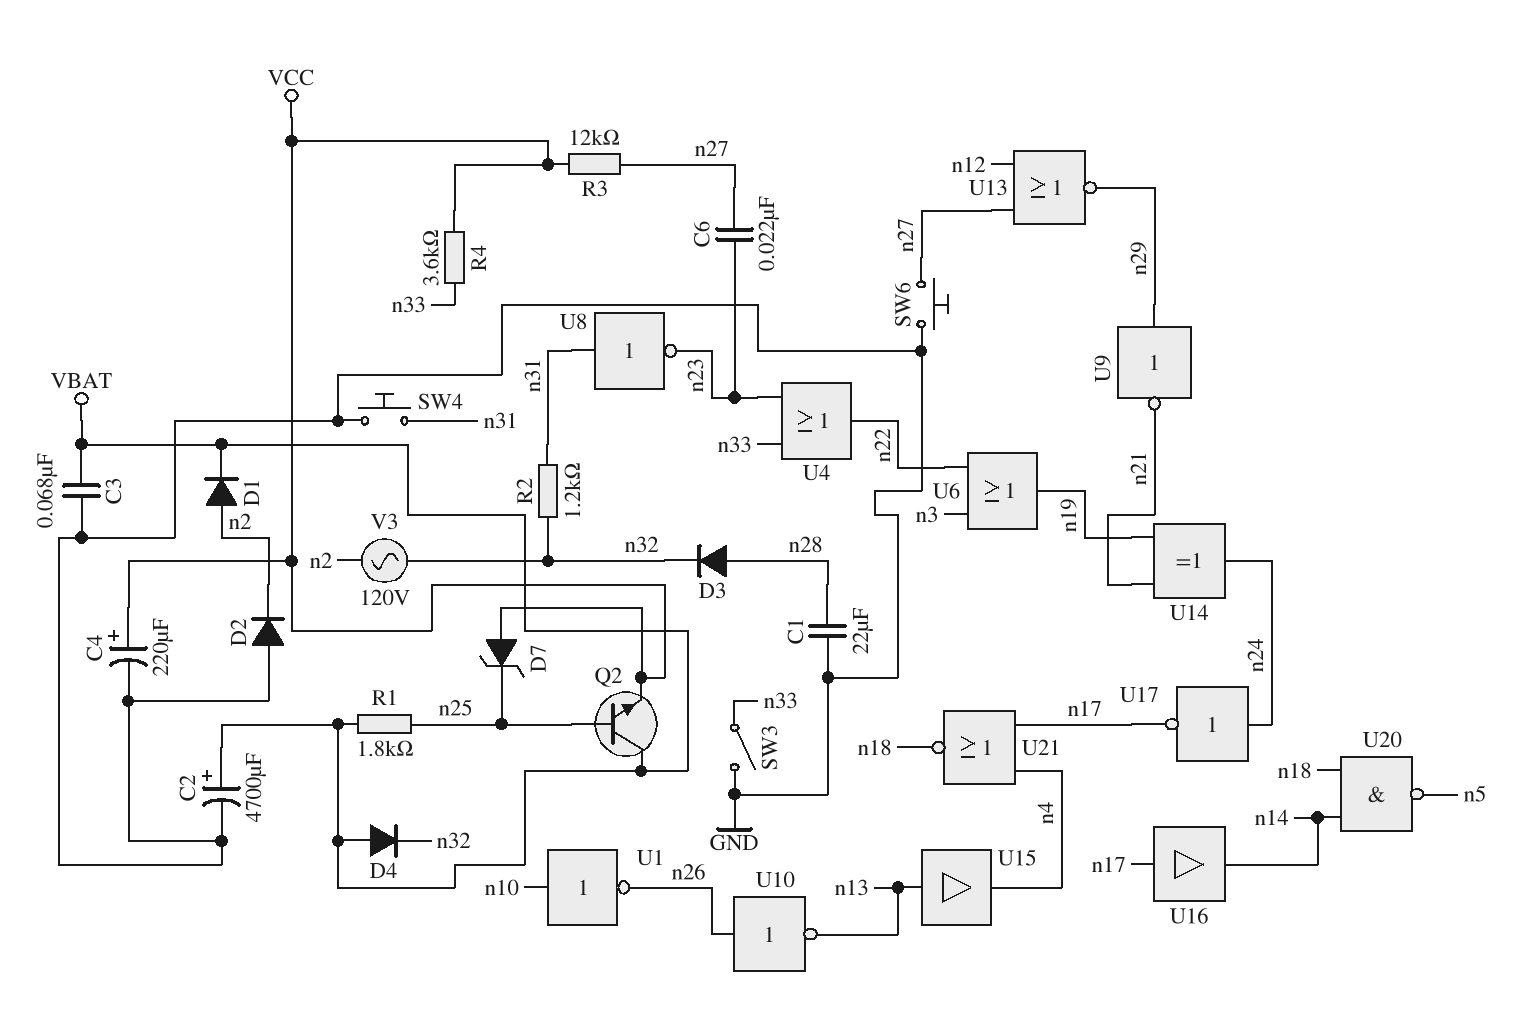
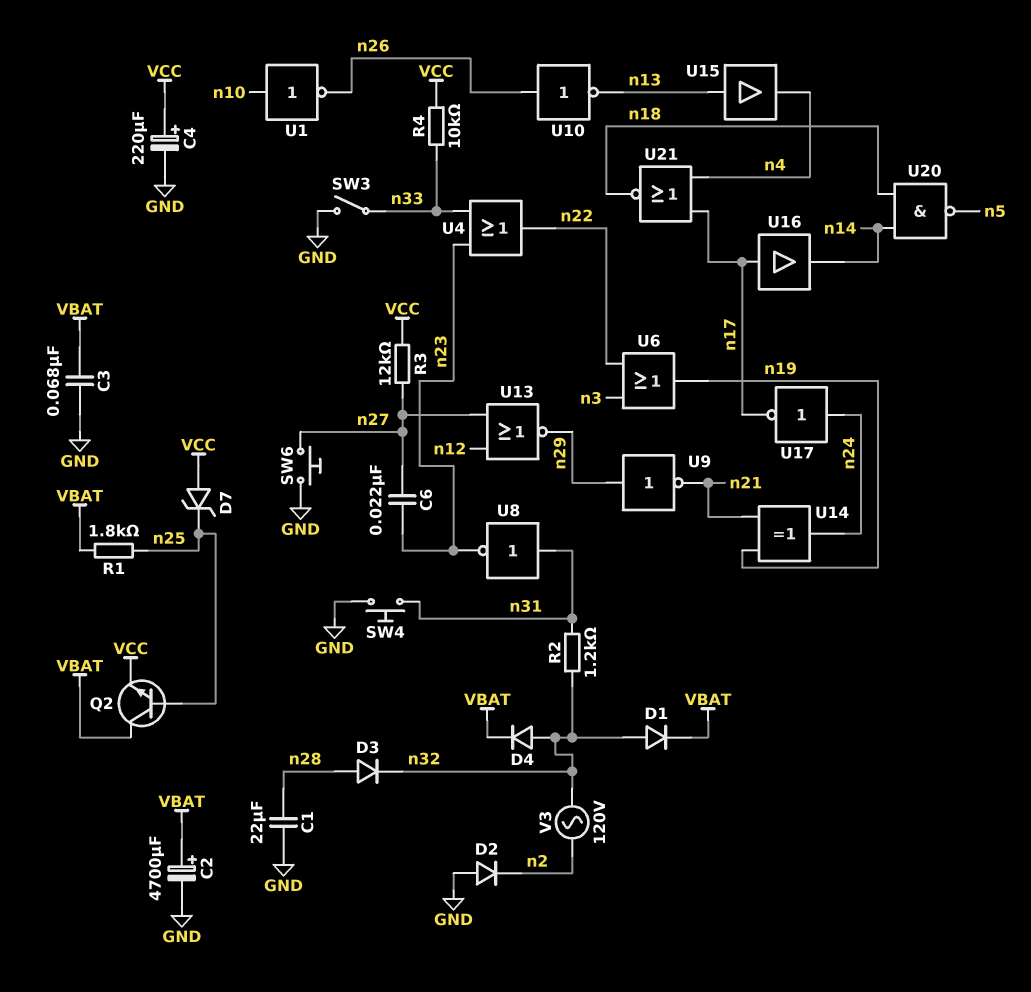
D1: diode (A n2, K VBAT) -> diode (A n32, K VBAT)
D4: diode (A VBAT, K n32) -> diode (A n32, K VBAT)
R4: 3.6k (VCC, n33) -> 10k (VCC, n33)

